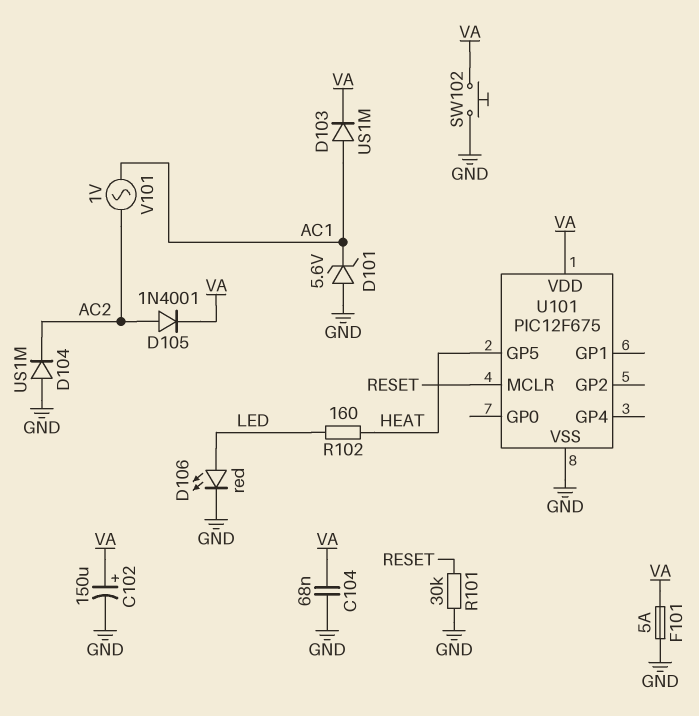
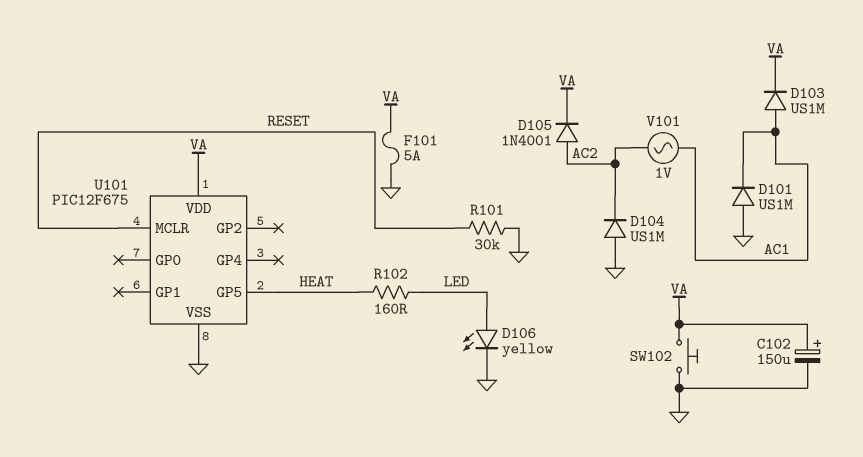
C104: 68nF (GND, VA) -> none
D101: zener 5.6V (A GND, K AC1) -> diode US1M (A GND, K AC1)
D106: LED red (A LED, K GND) -> LED yellow (A LED, K GND)

